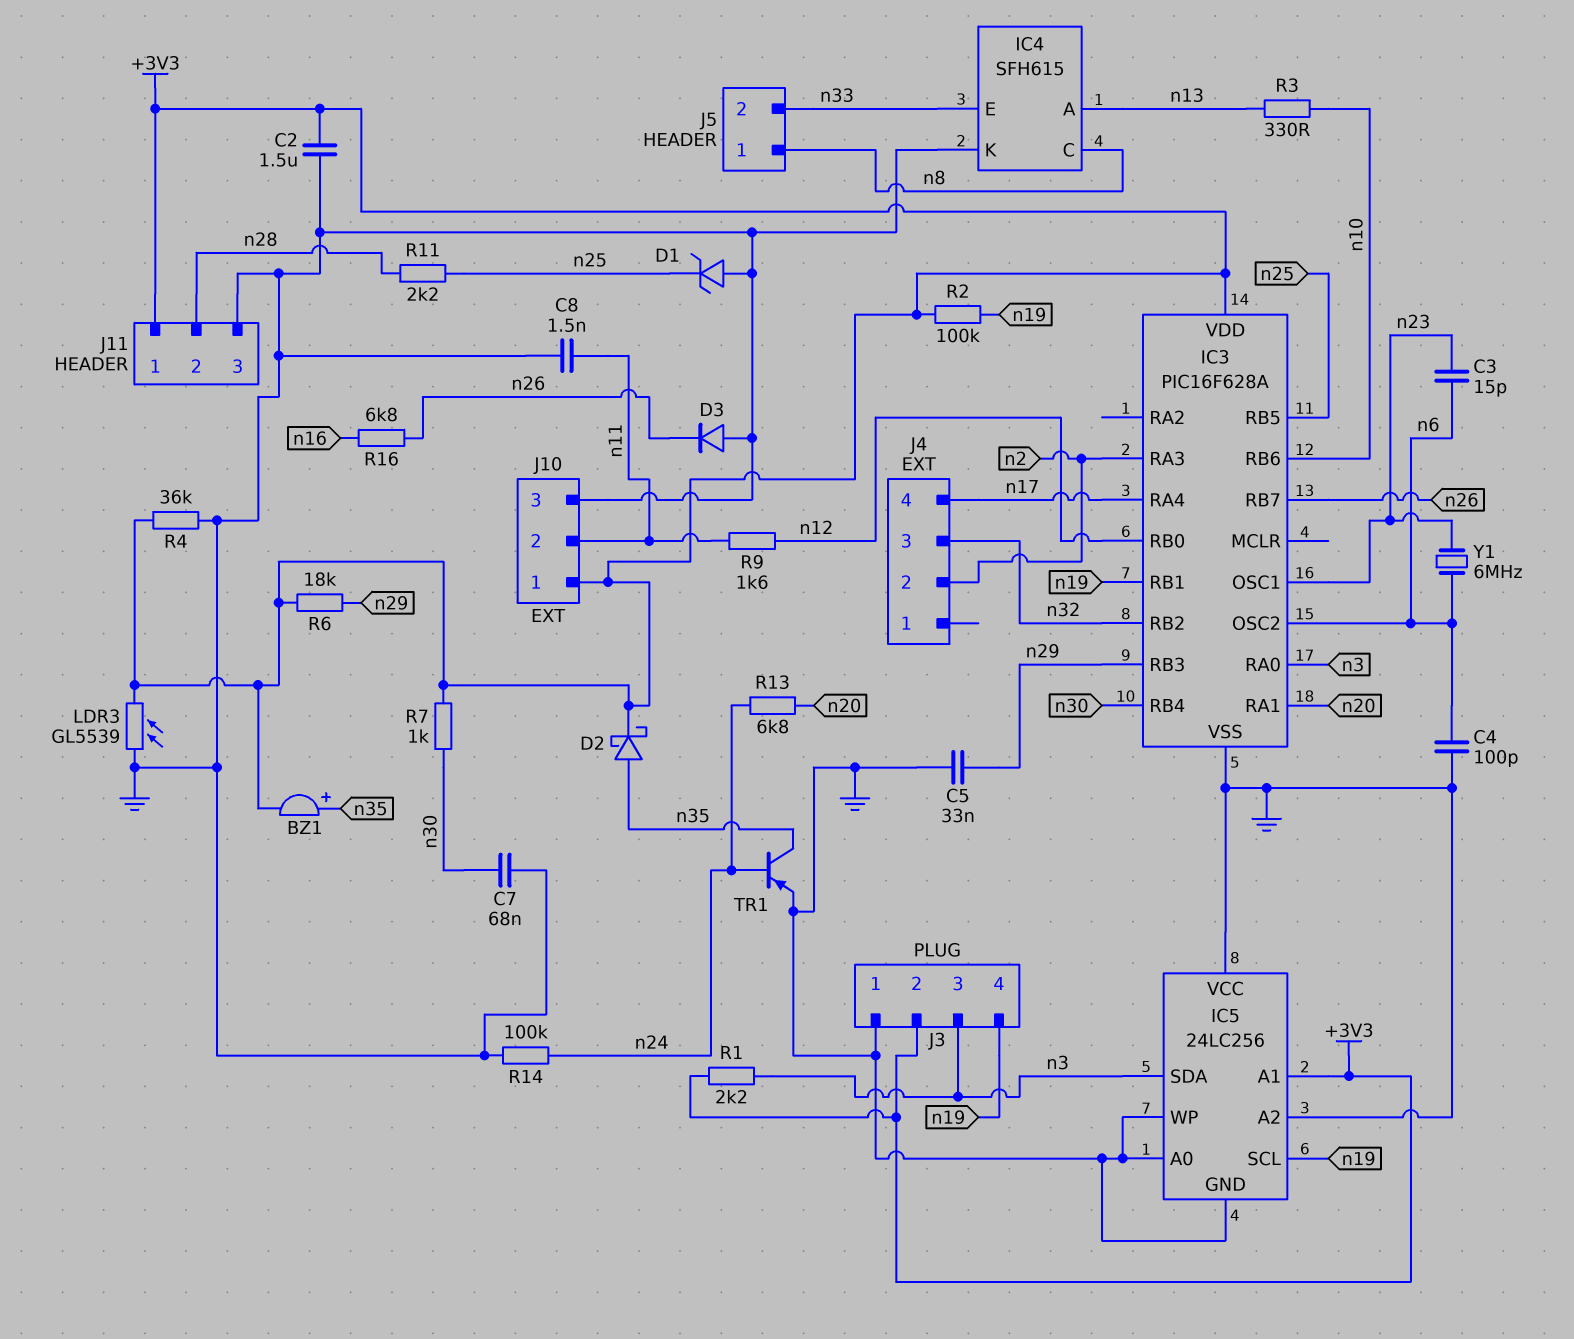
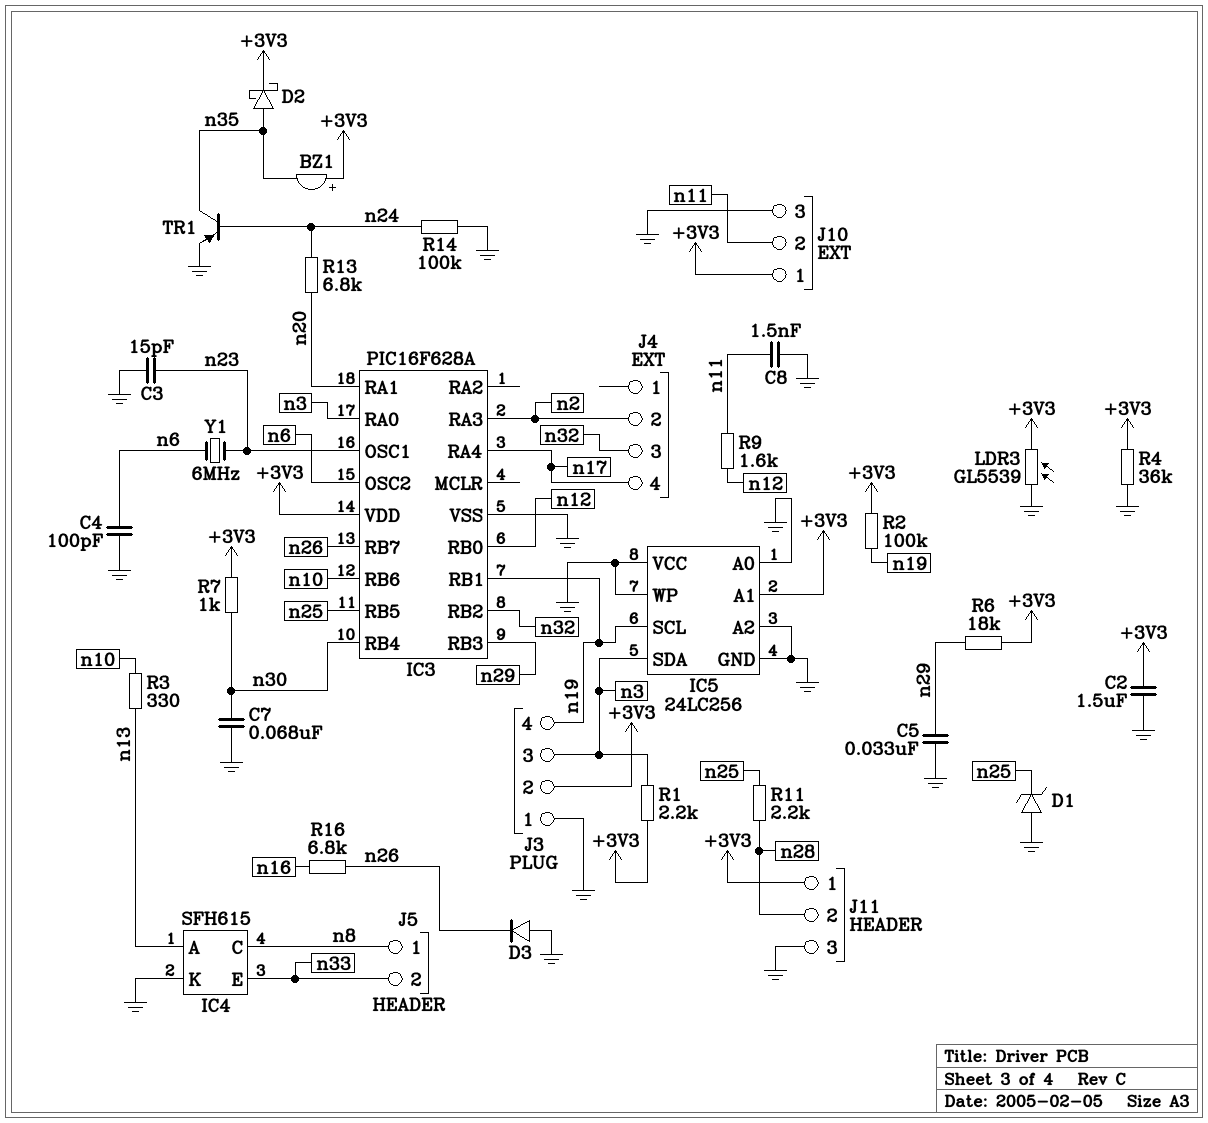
BZ1: buzzer (plus n35, minus +3V3) -> buzzer (plus +3V3, minus n35)
C3: 15pF (n6, n23) -> 15pF (GND, n23)

